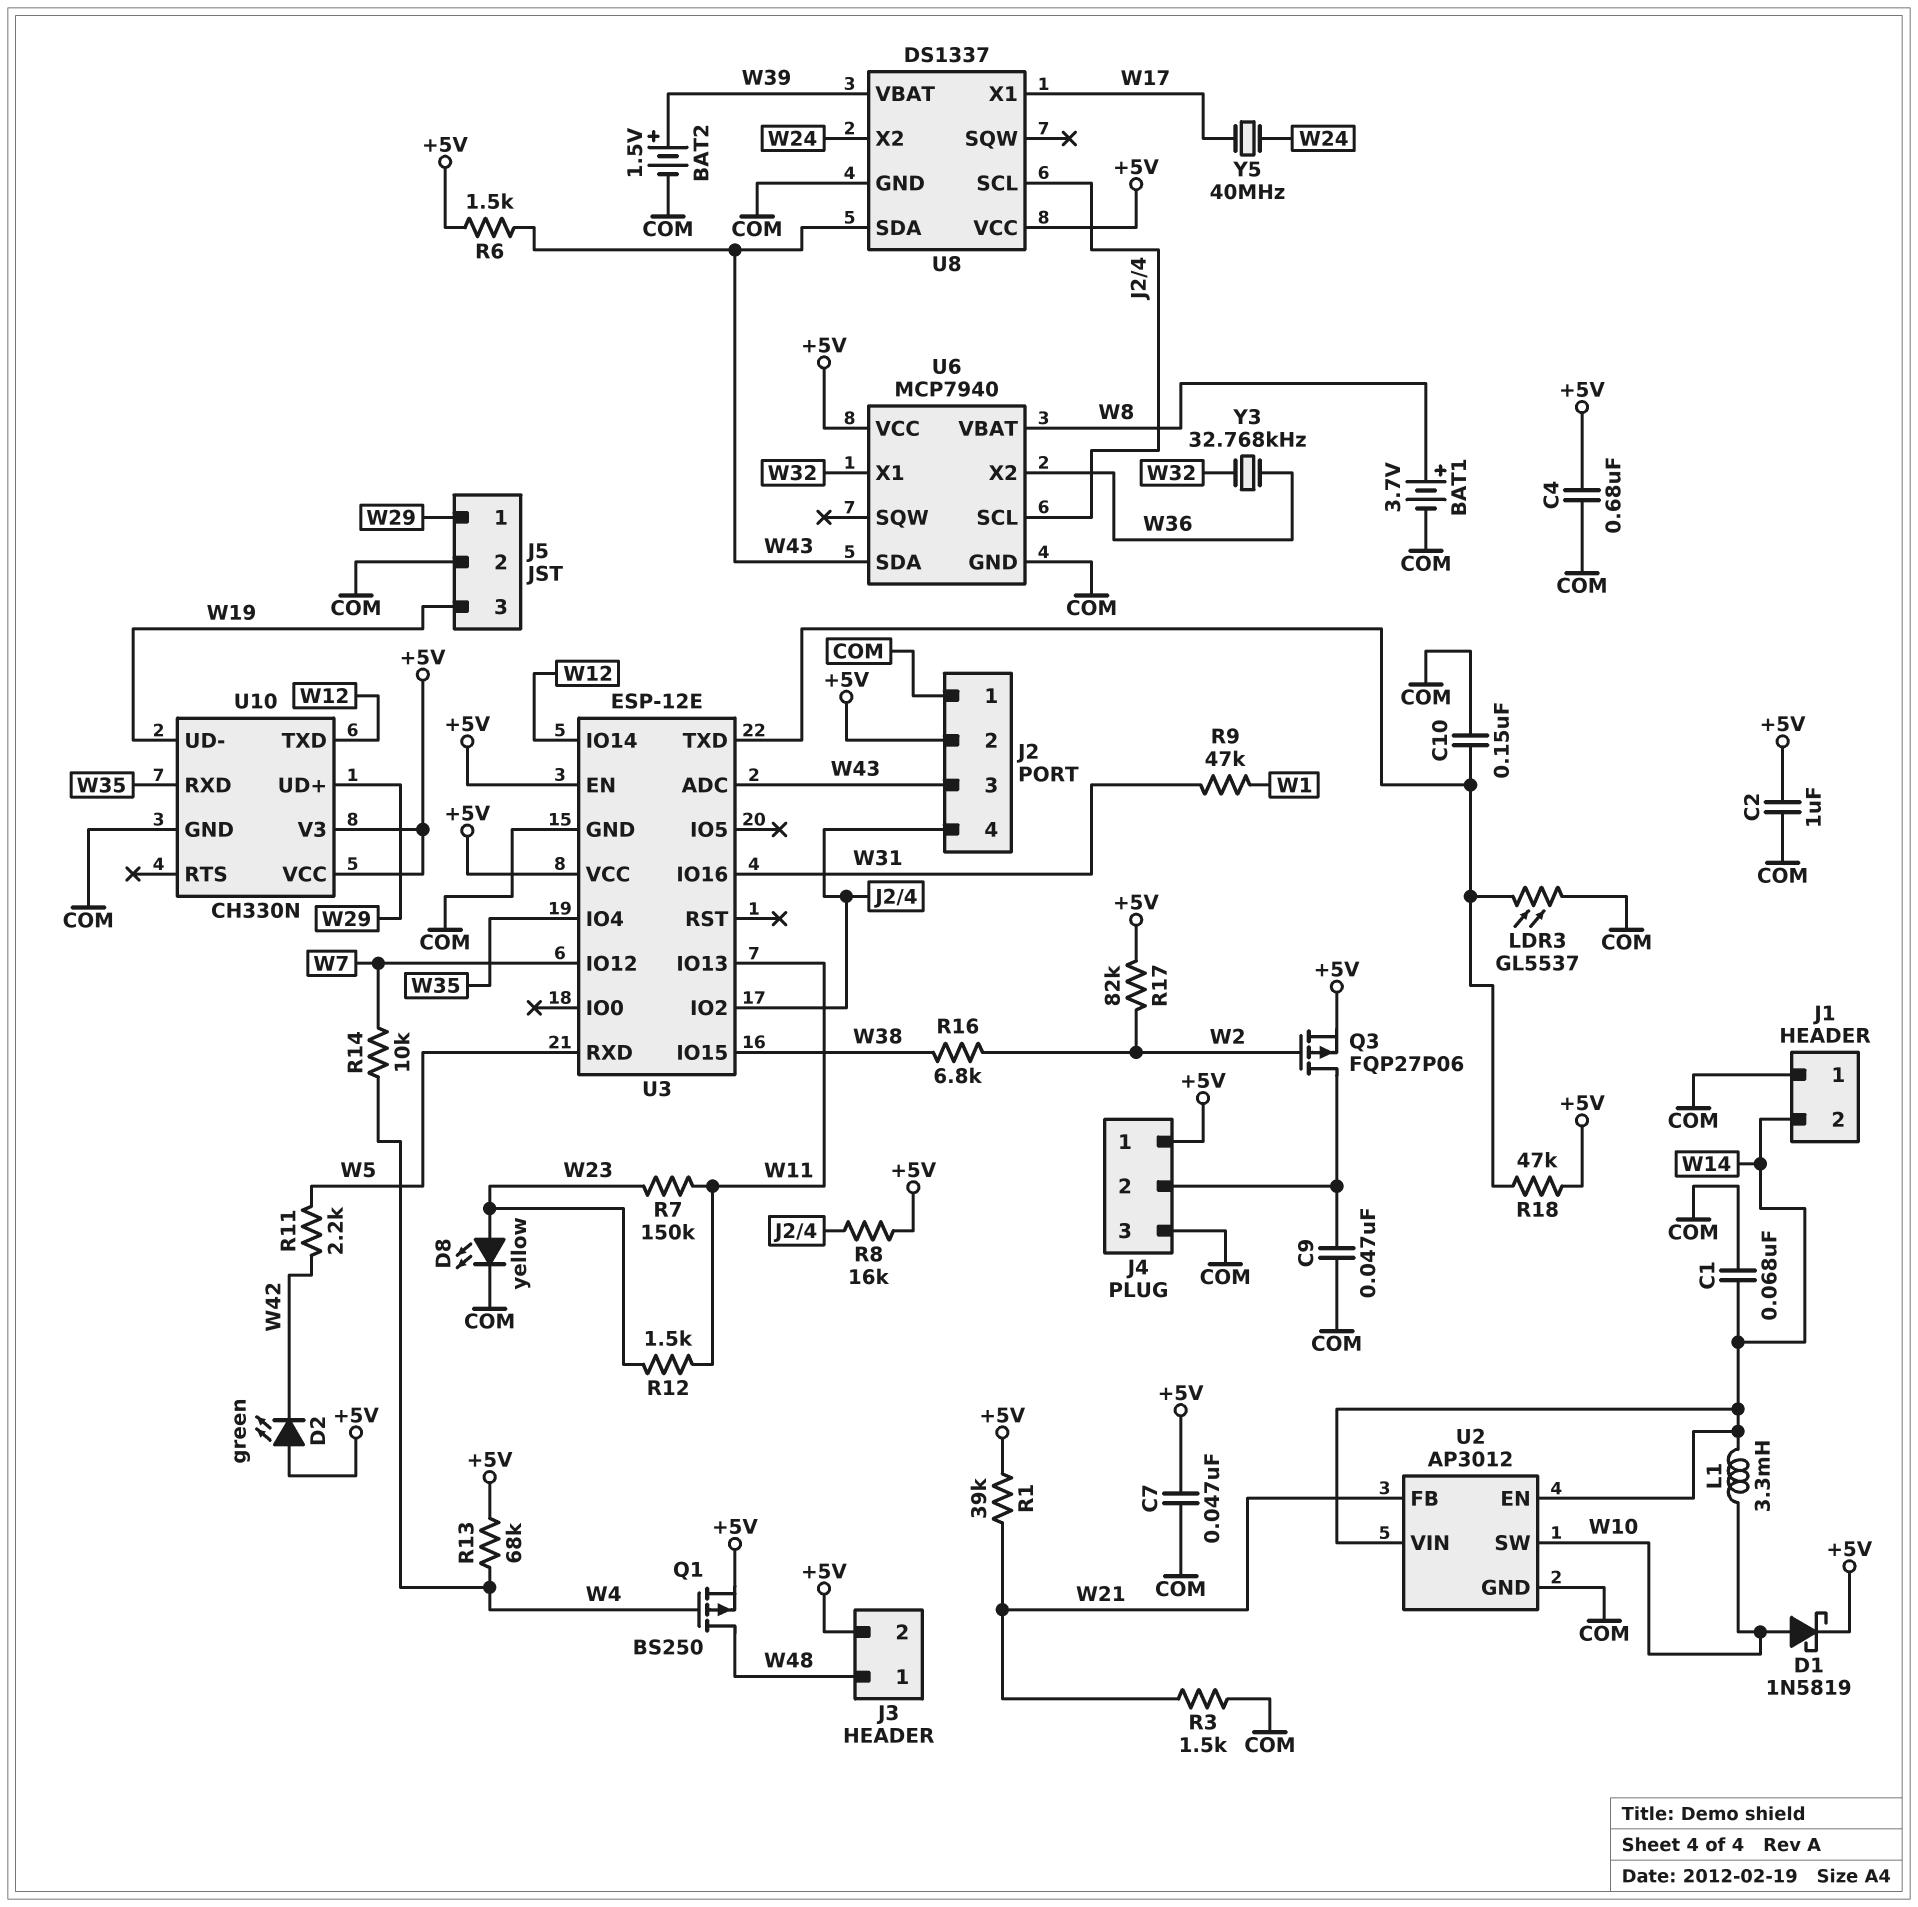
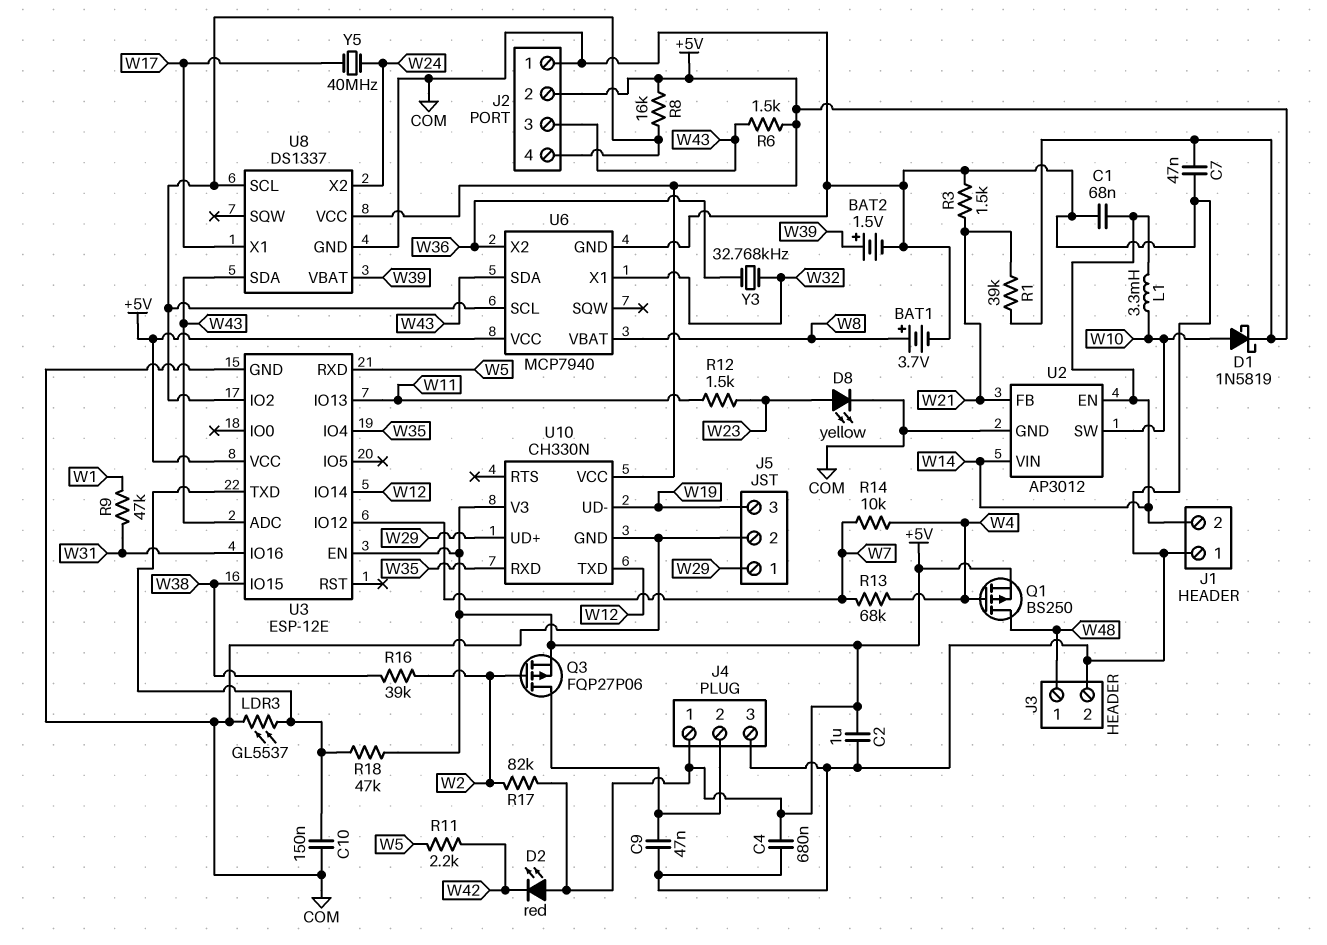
D2: LED green (A +5V, K W42) -> LED red (A +5V, K W42)
J3 pin 2: +5V -> COM
R7: 150k (W11, W23) -> none
R13: 68k (+5V, W4) -> 68k (W4, W7)
R16: 6.8k (W2, W38) -> 39k (W2, W38)

